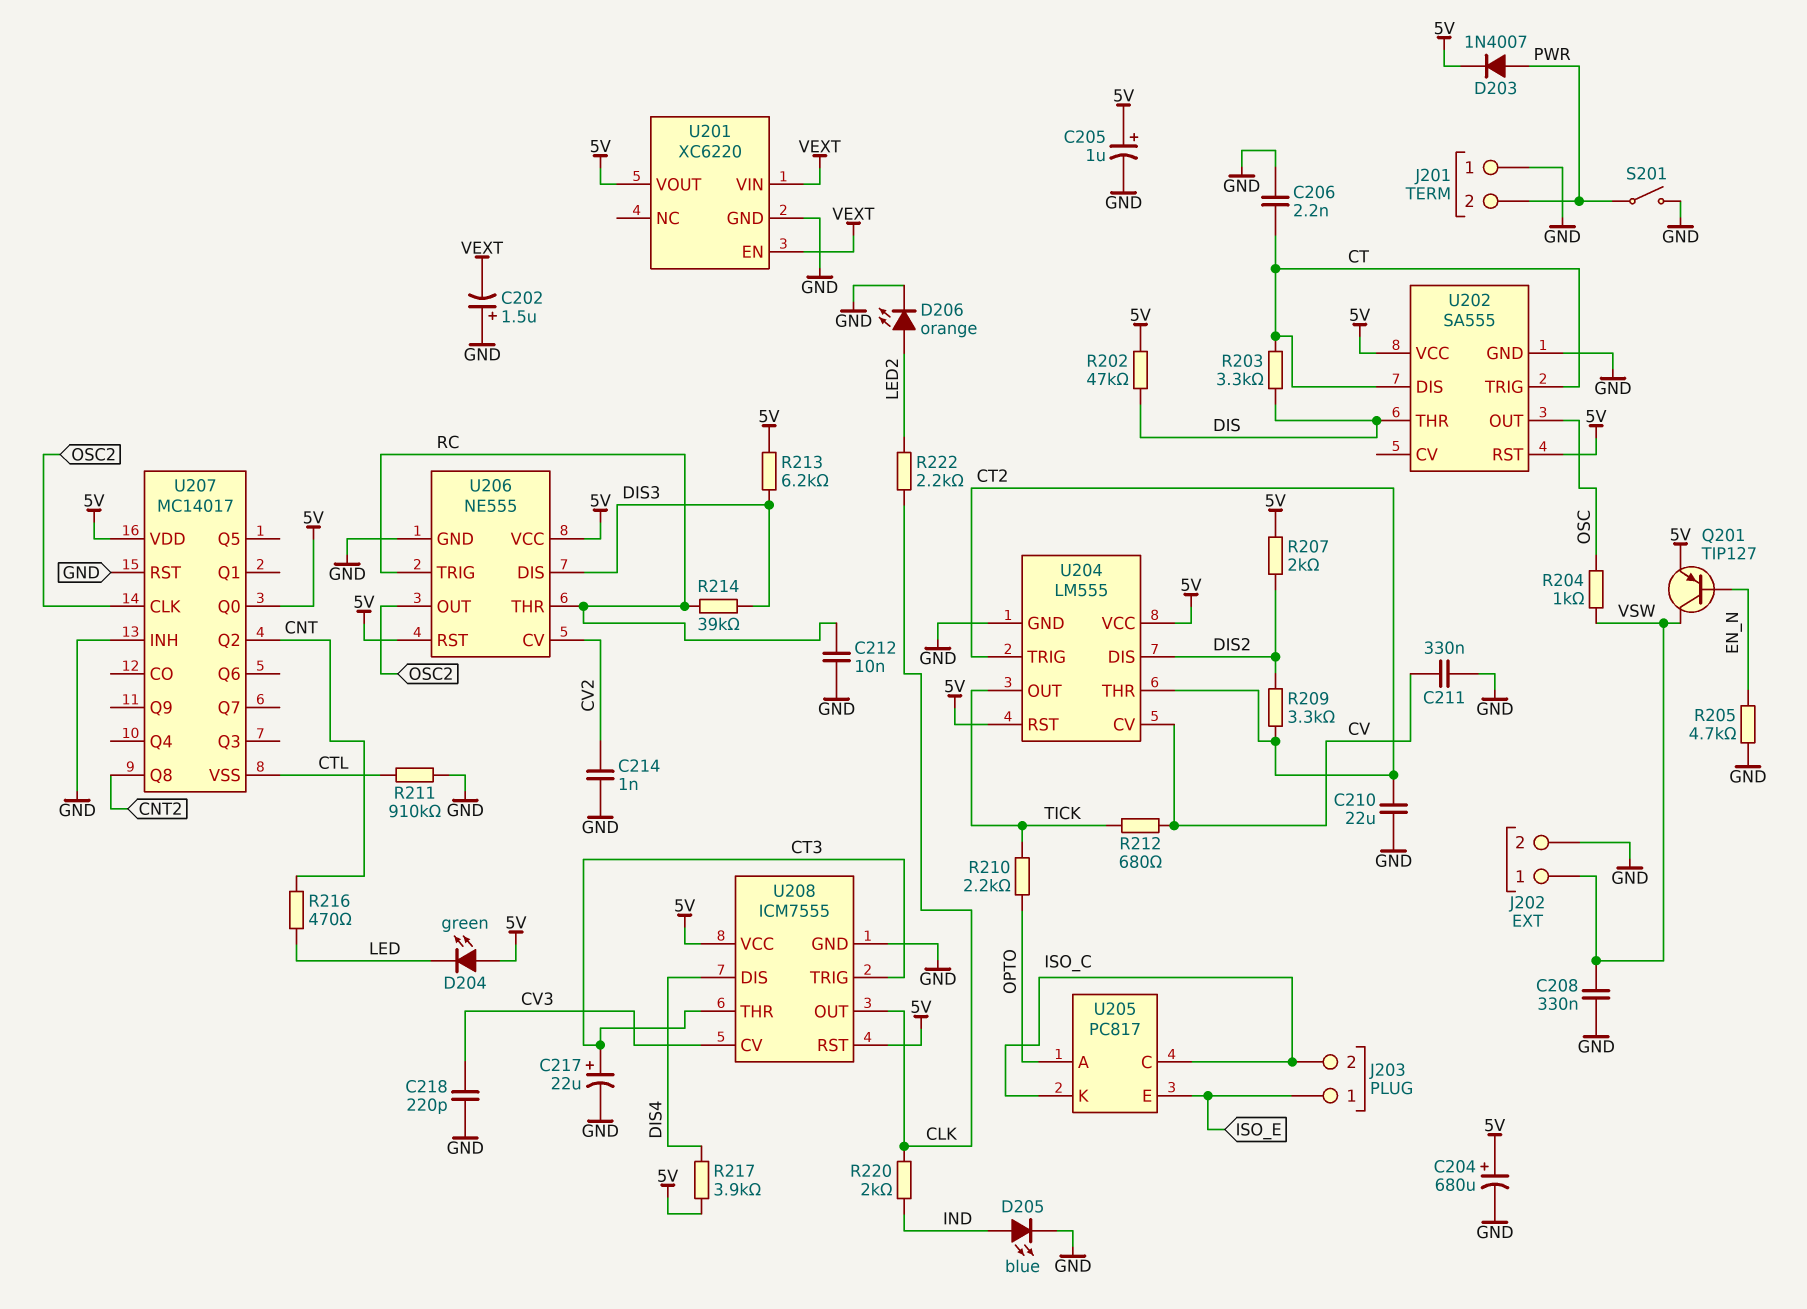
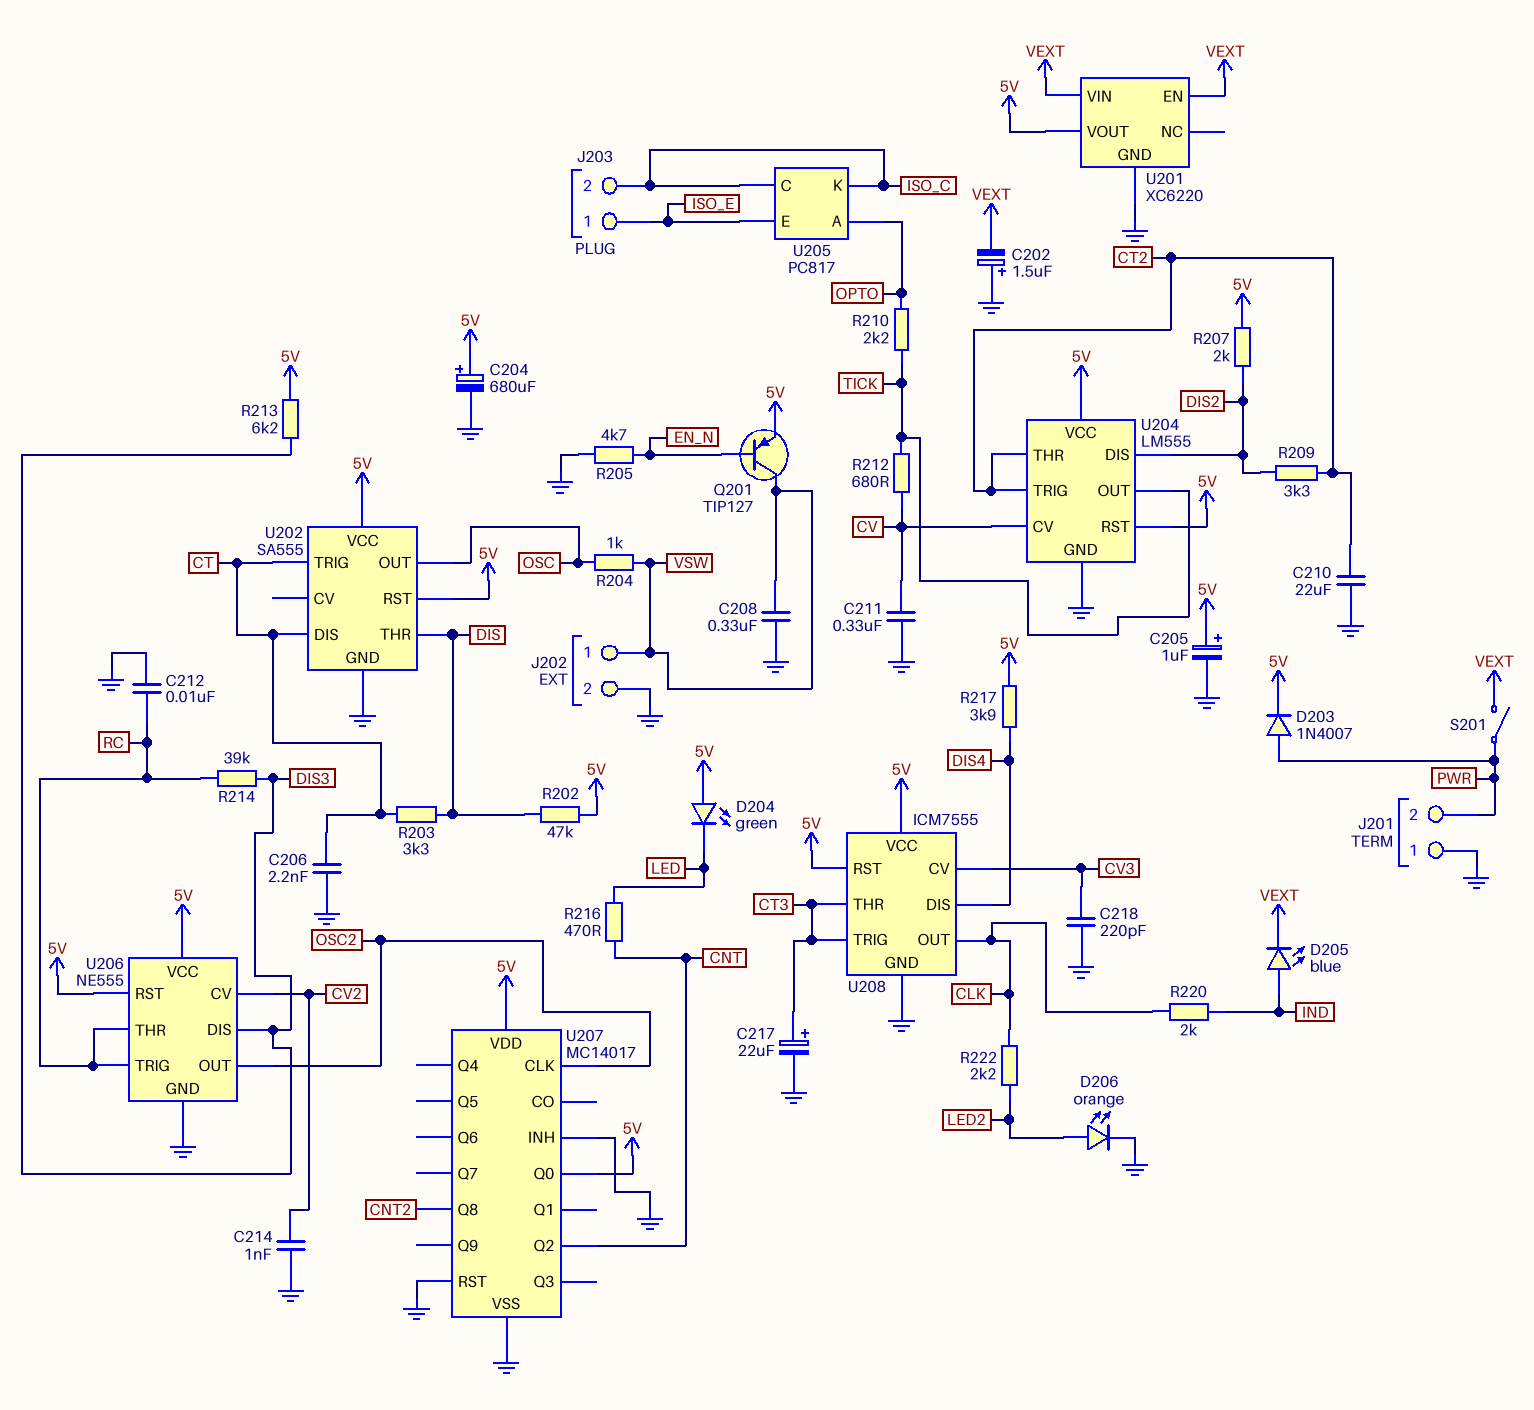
D205: LED blue (A IND, K GND) -> LED blue (A IND, K VEXT)
R211: 910k (CTL, GND) -> none
S201: switch (GND, PWR) -> switch (PWR, VEXT)
U207 pin VSS: CTL -> GND

